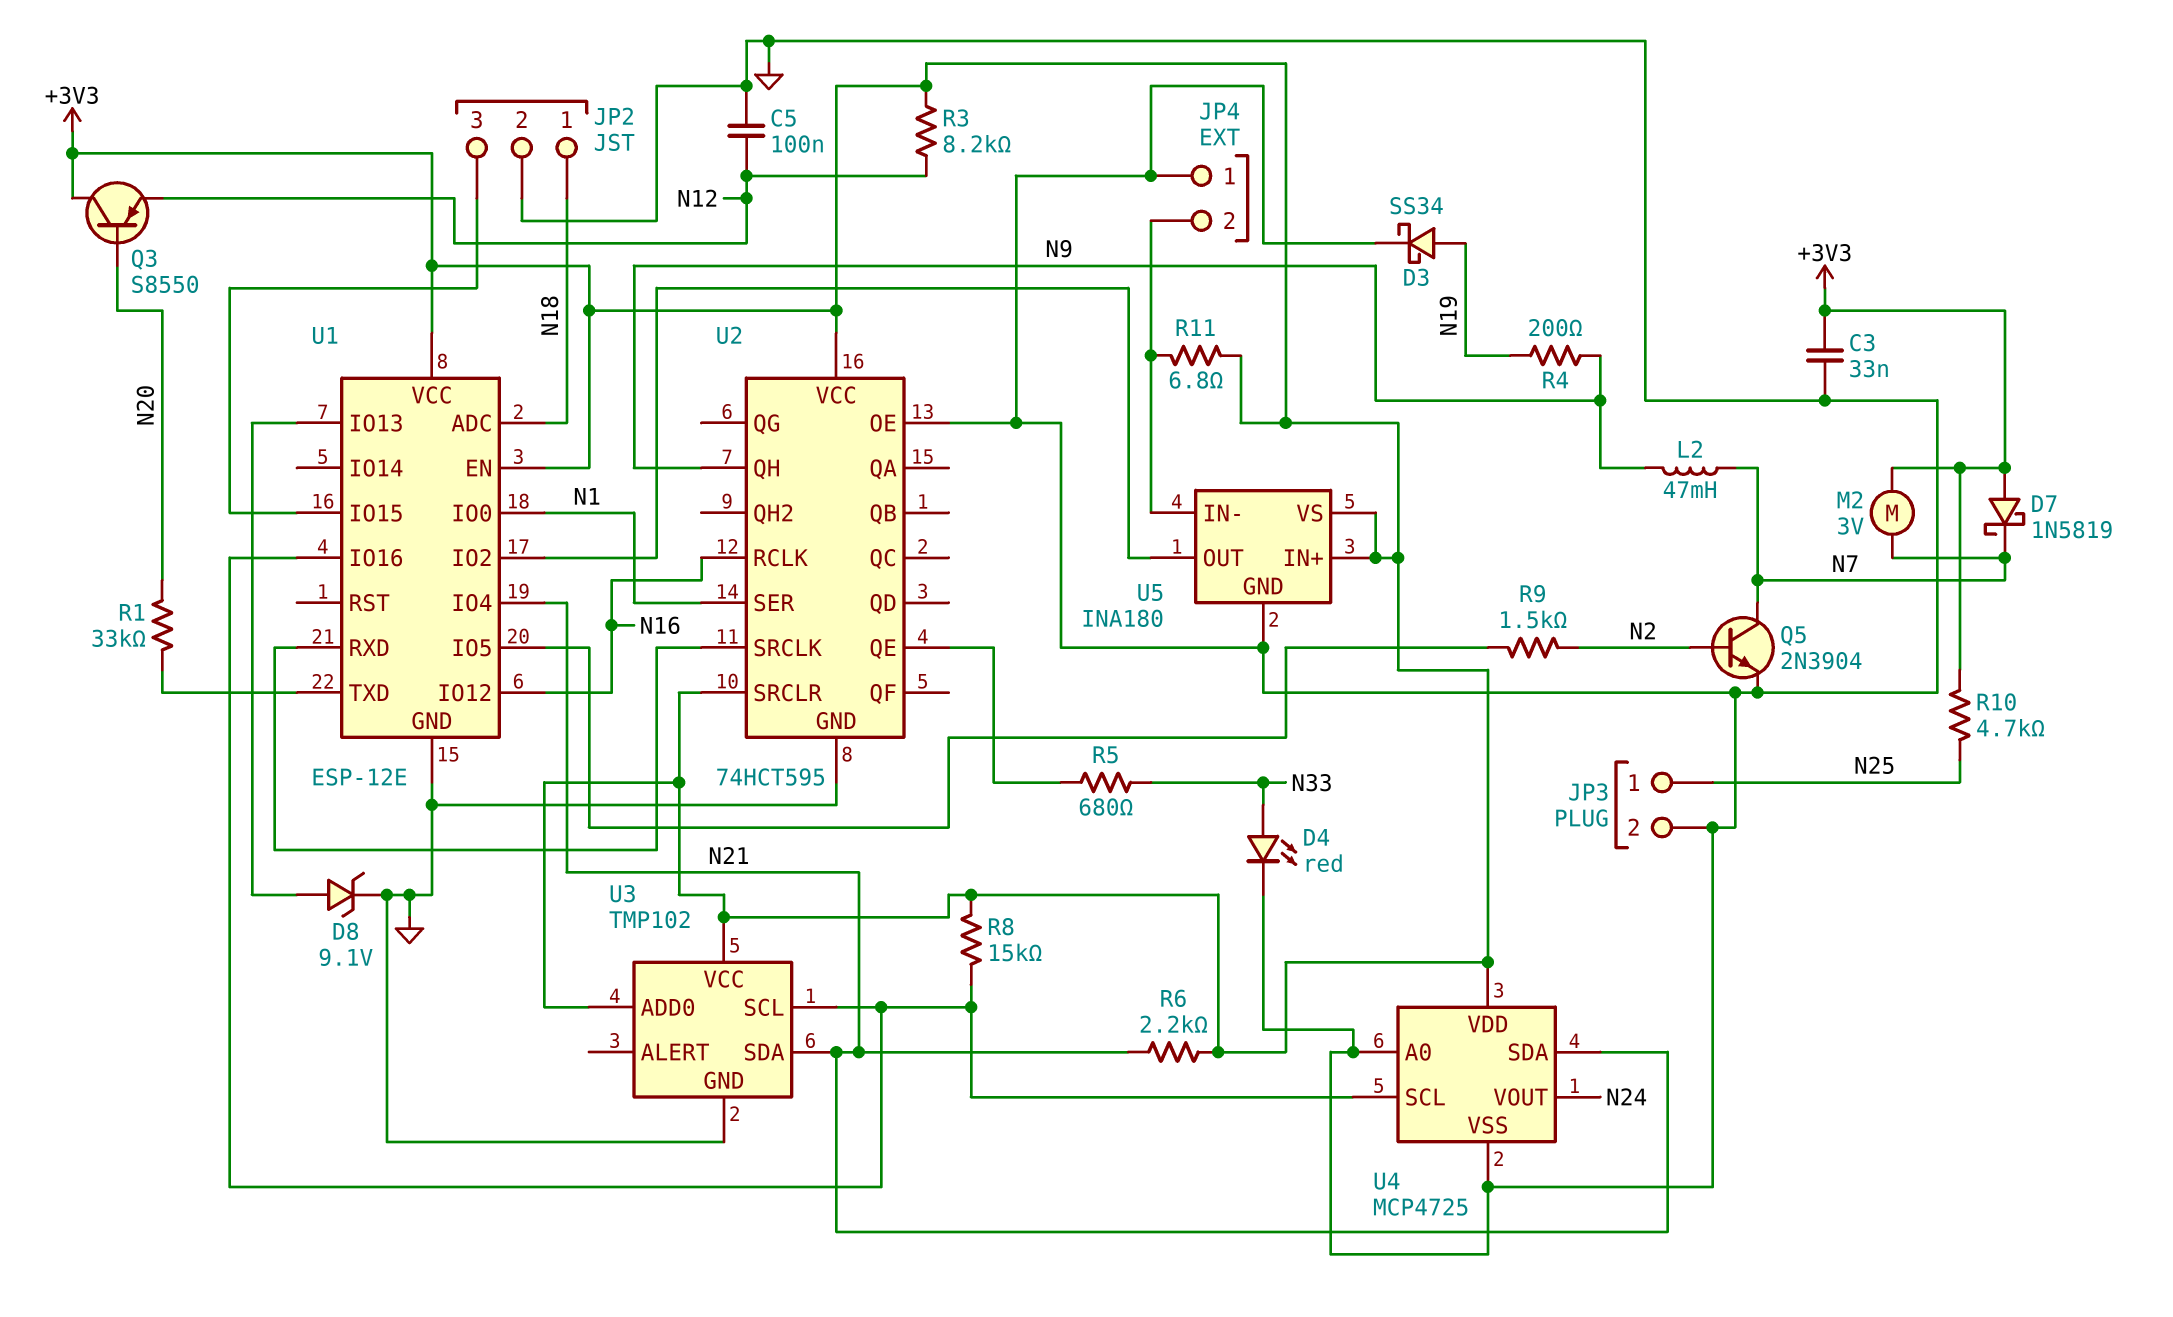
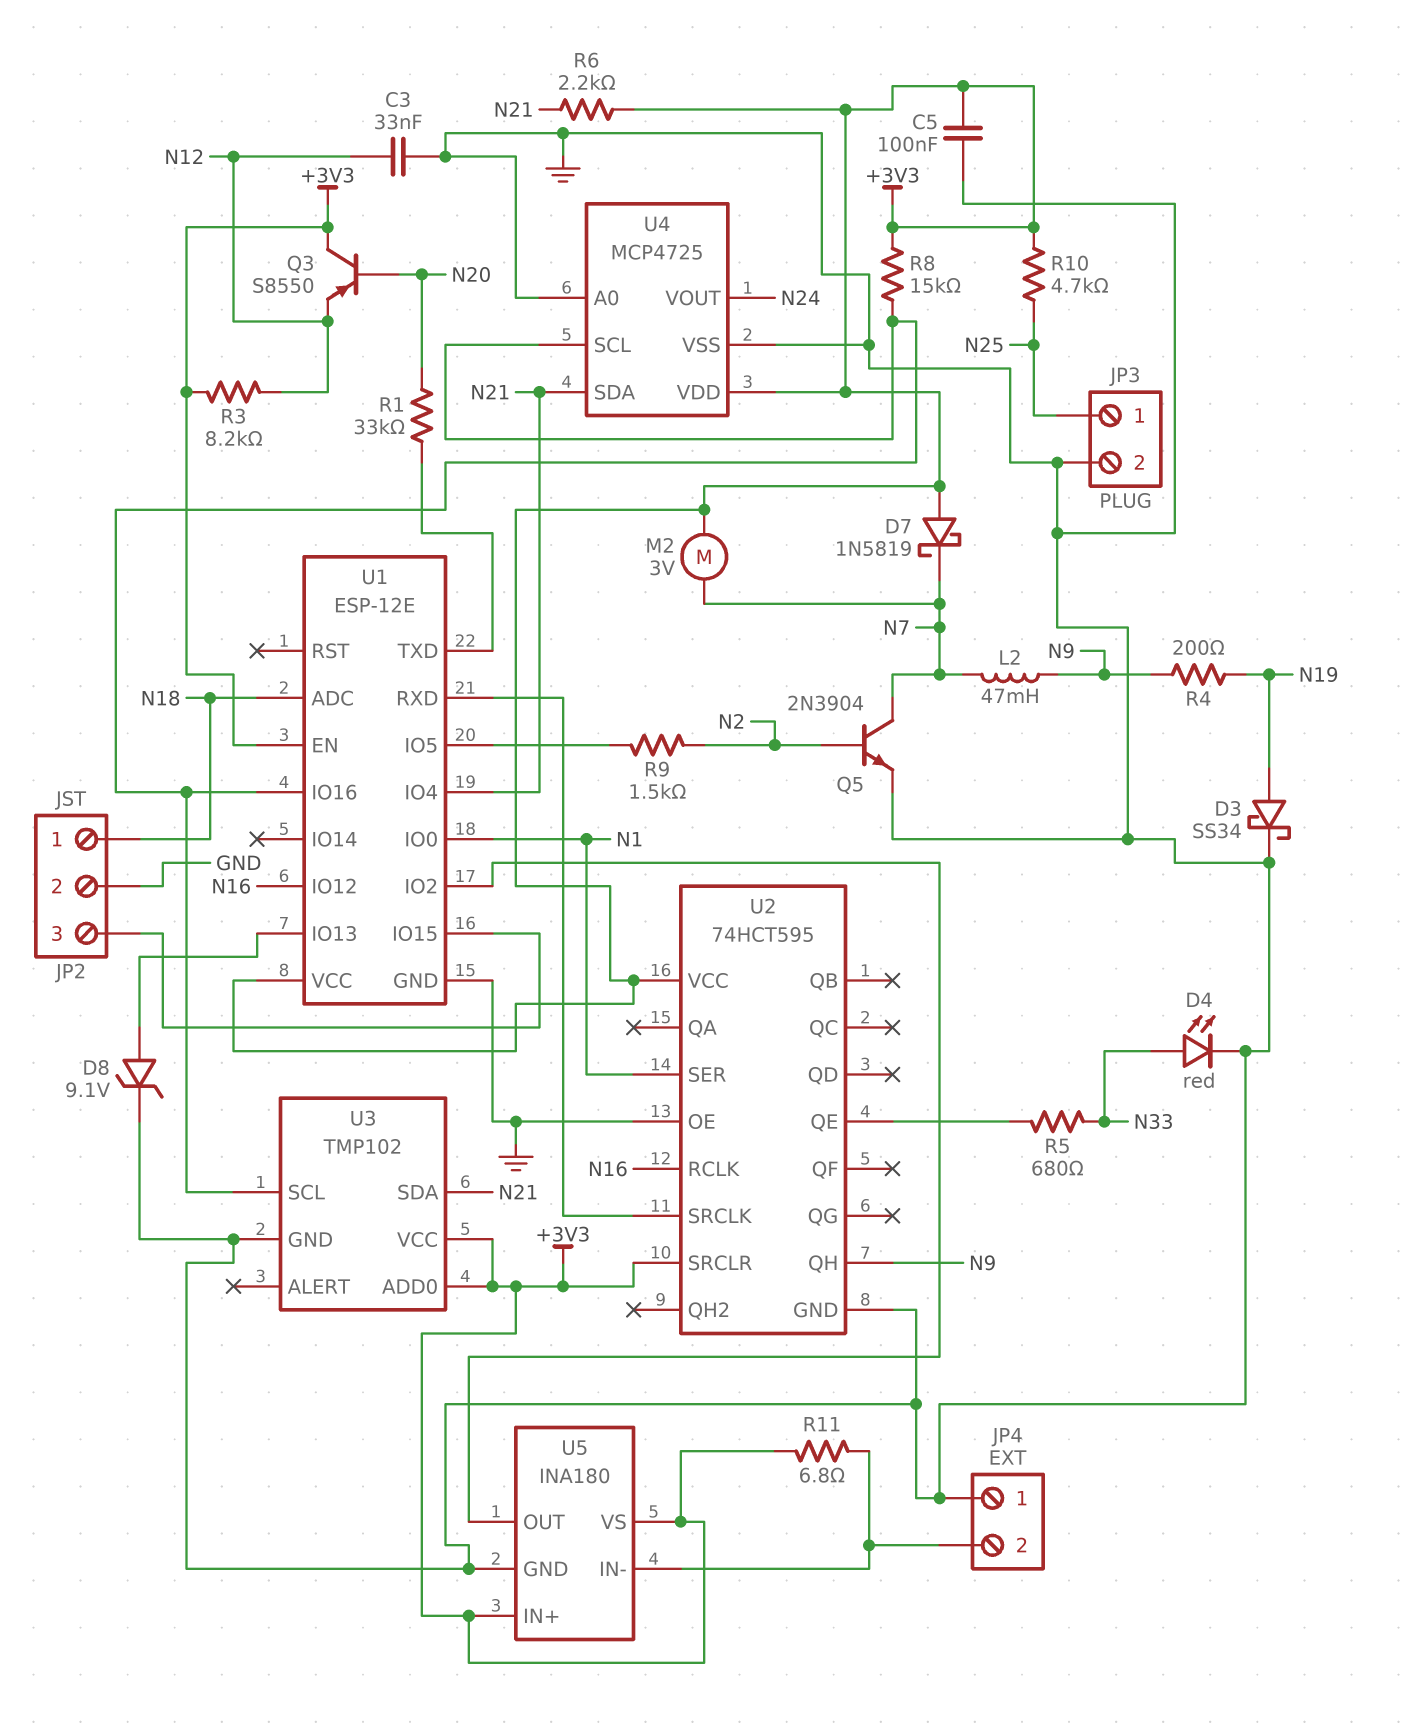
C3: 33nF (+3V3, GND) -> 33nF (GND, N12)
C5: 100nF (GND, N12) -> 100nF (+3V3, GND)

